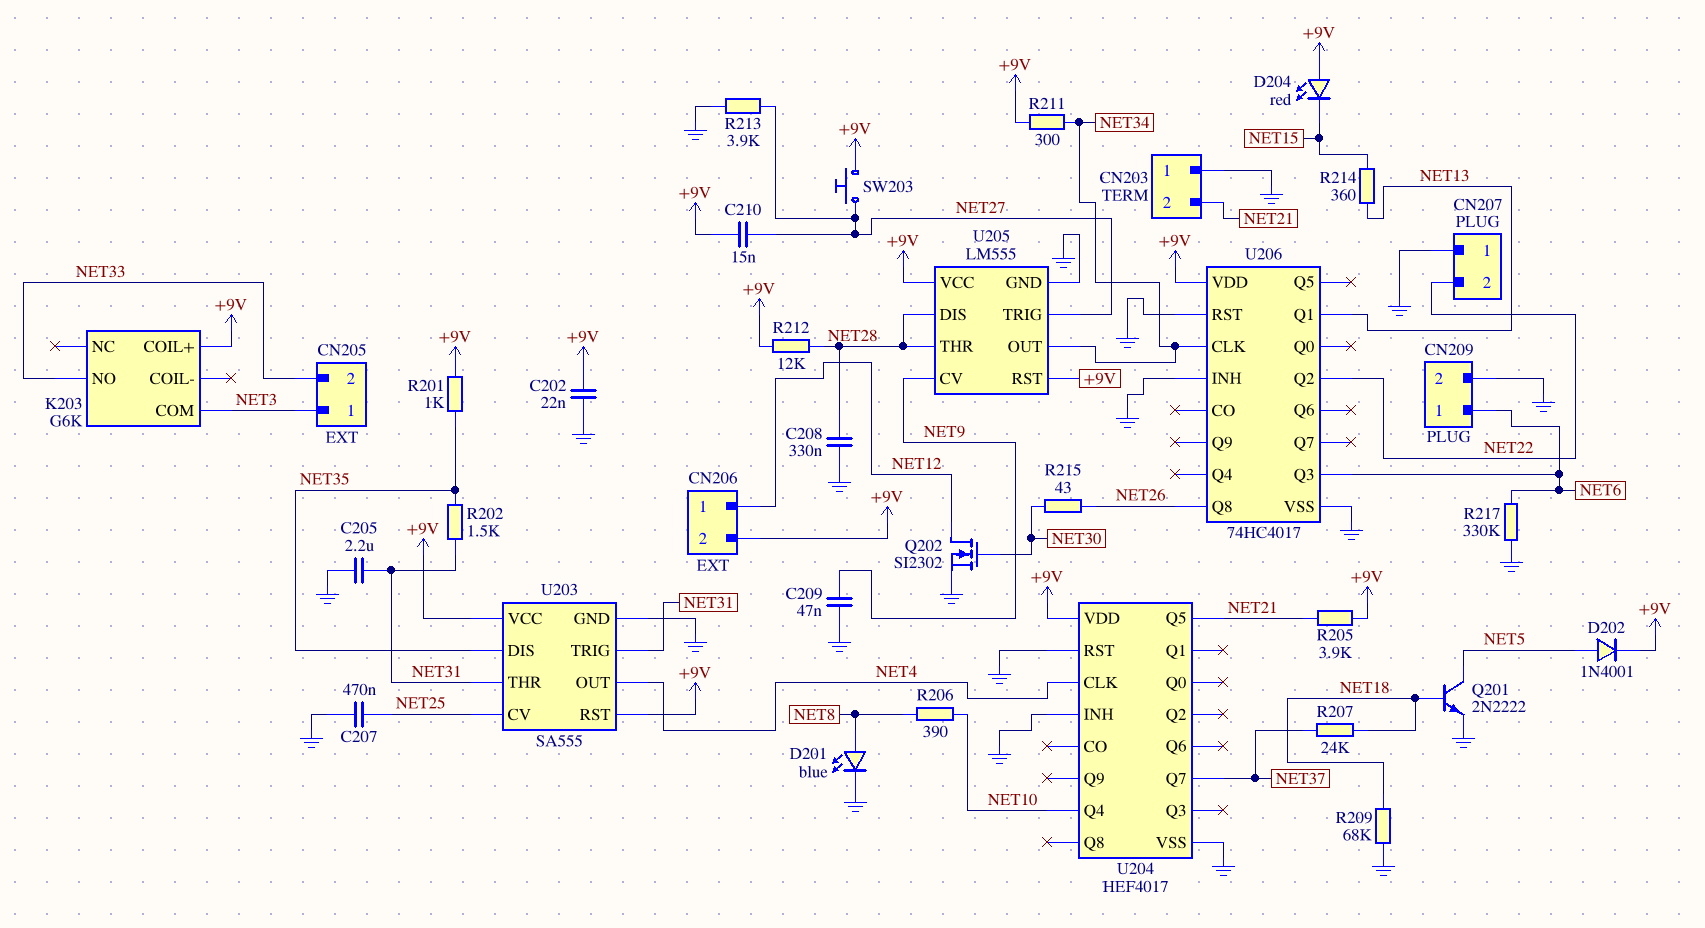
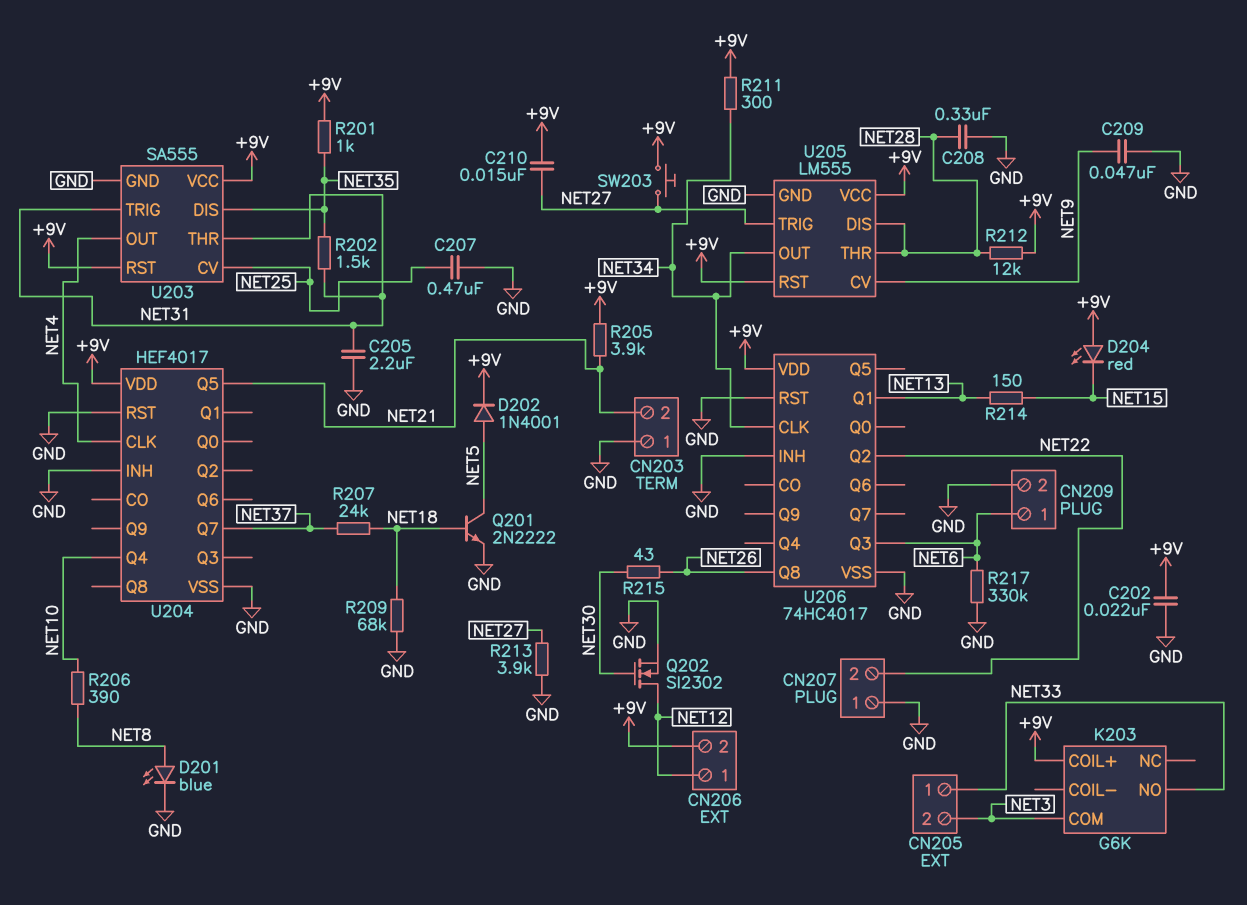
CN205 pin 1: NET3 -> NET33
CN205 pin 2: NET33 -> NET3
R214: 360 (NET13, NET15) -> 150 (NET13, NET15)

